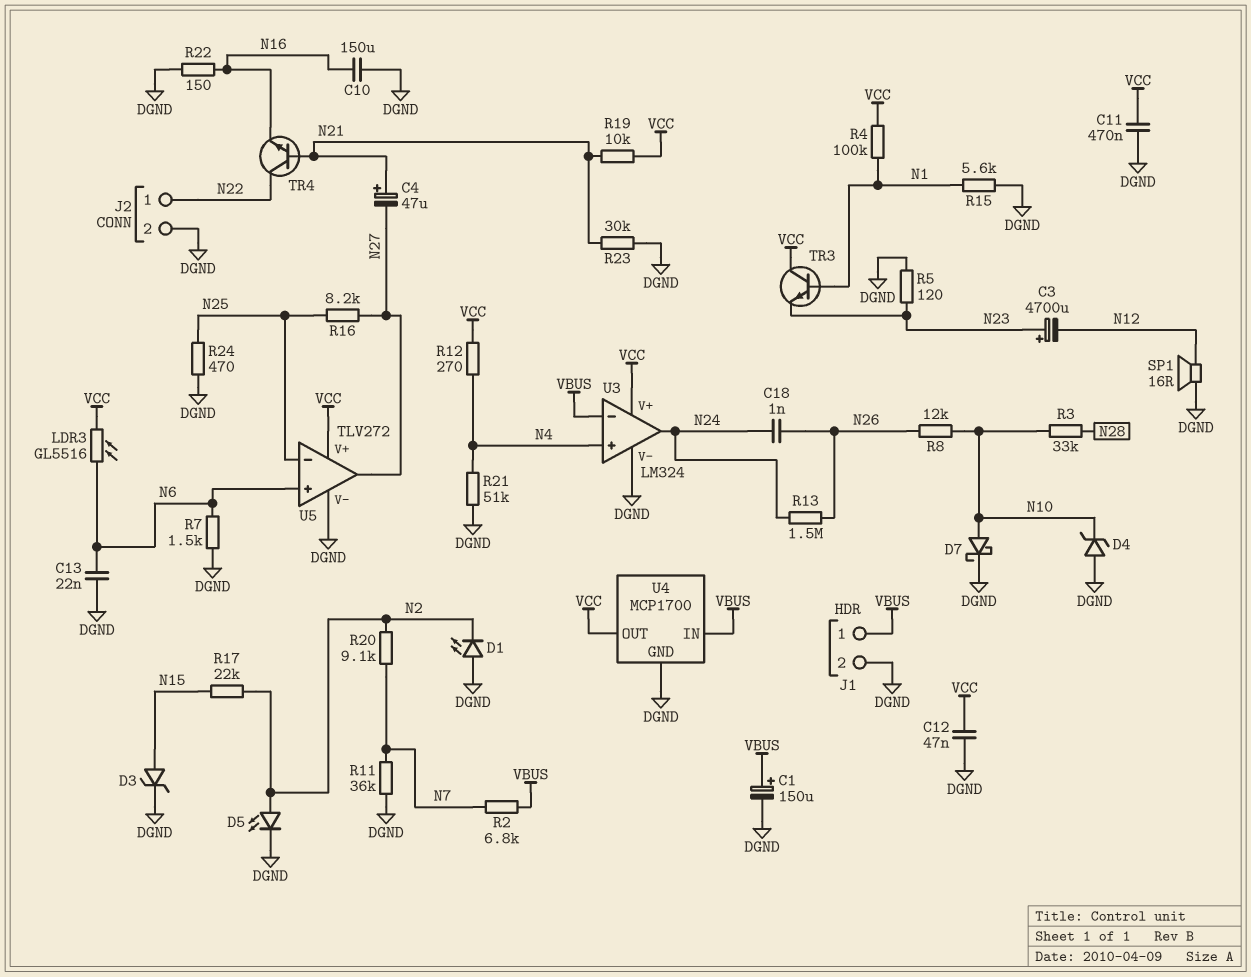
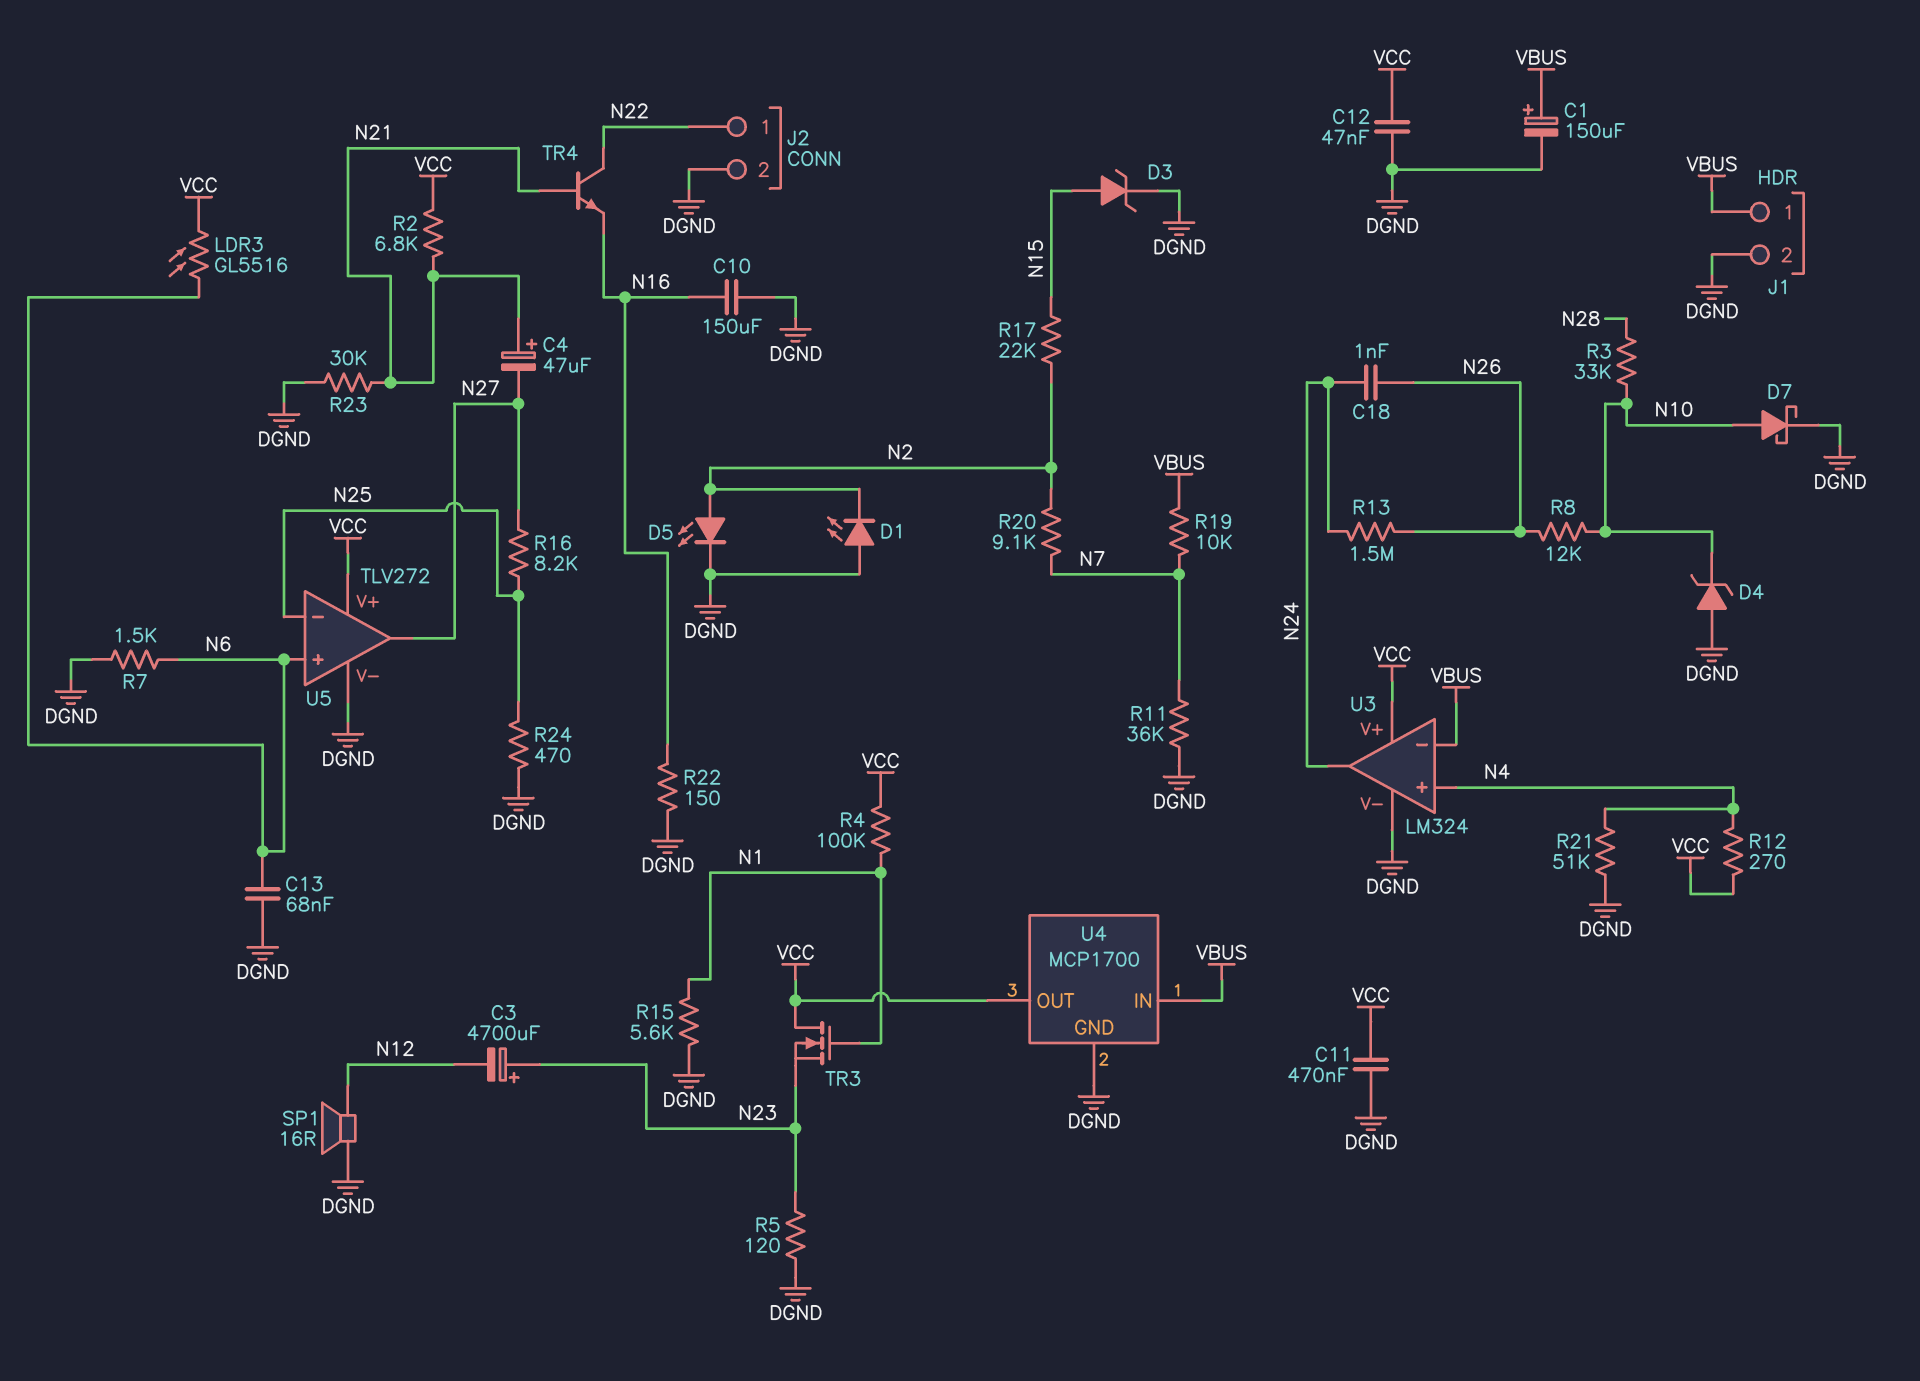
C13: 22nF (DGND, N6) -> 68nF (DGND, N6)
R2: 6.8k (N7, VBUS) -> 6.8k (N21, VCC)
R19: 10k (N21, VCC) -> 10k (N7, VBUS)
TR3: NPN (B N1, C VCC, E N23) -> NMOS (G N1, D VCC, S N23)

